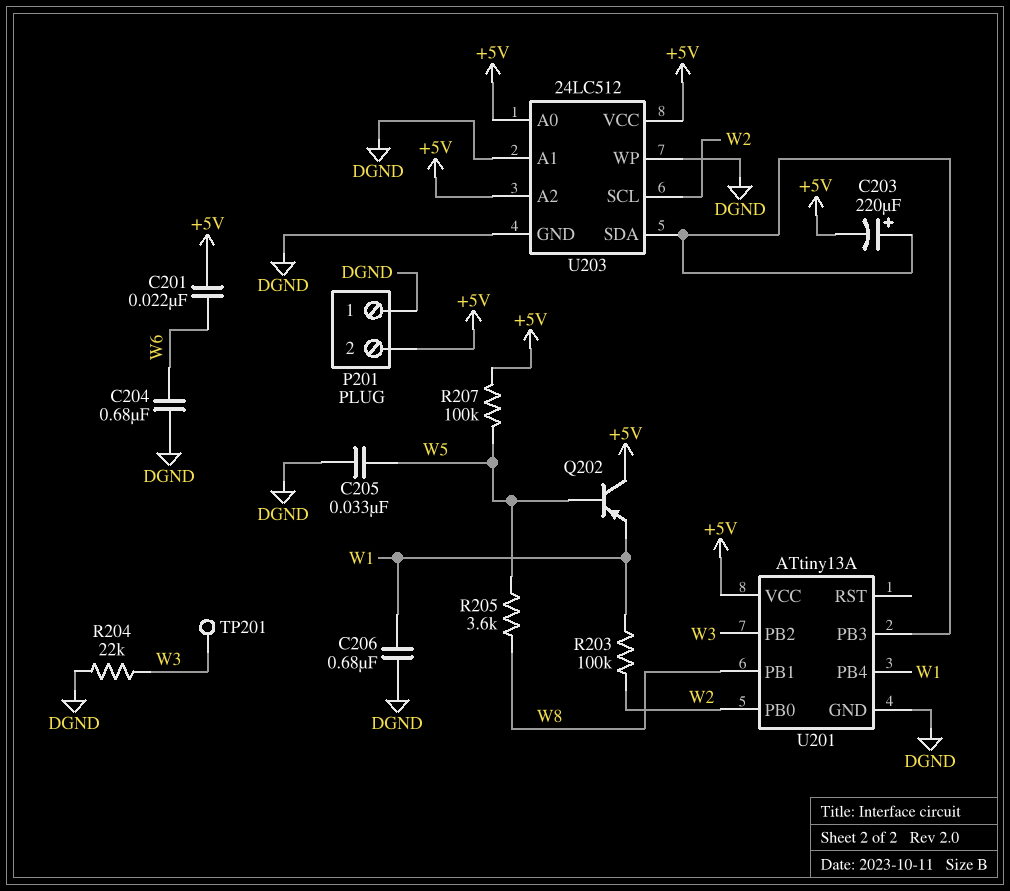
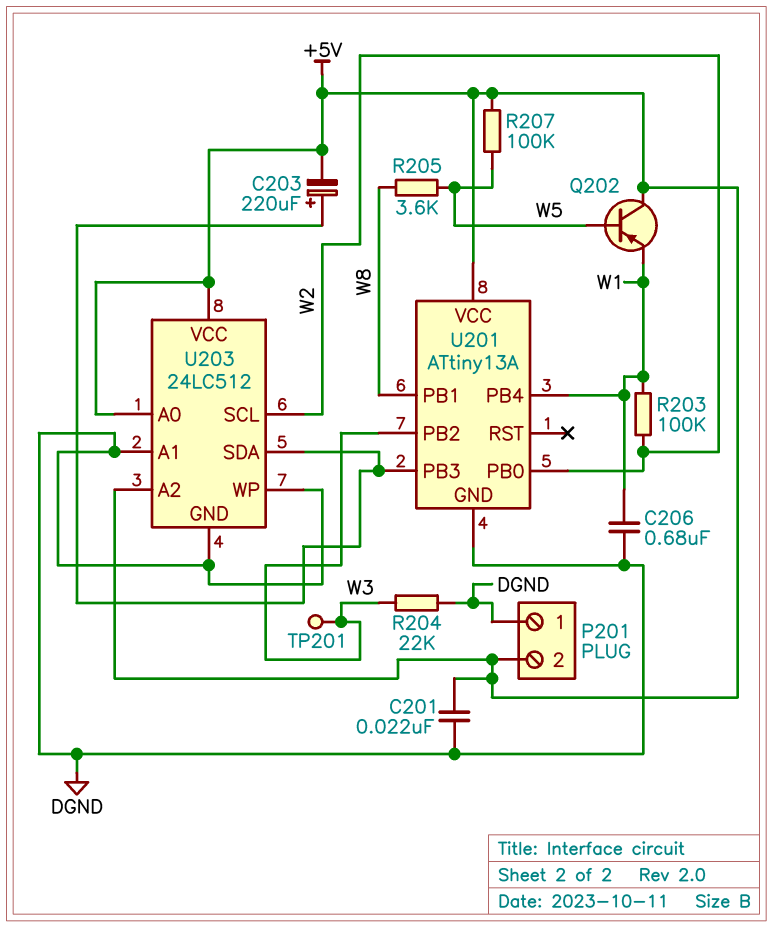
C201: 22nF (+5V, W6) -> 22nF (+5V, DGND)
C204: 680nF (DGND, W6) -> none
C205: 33nF (DGND, W5) -> none

